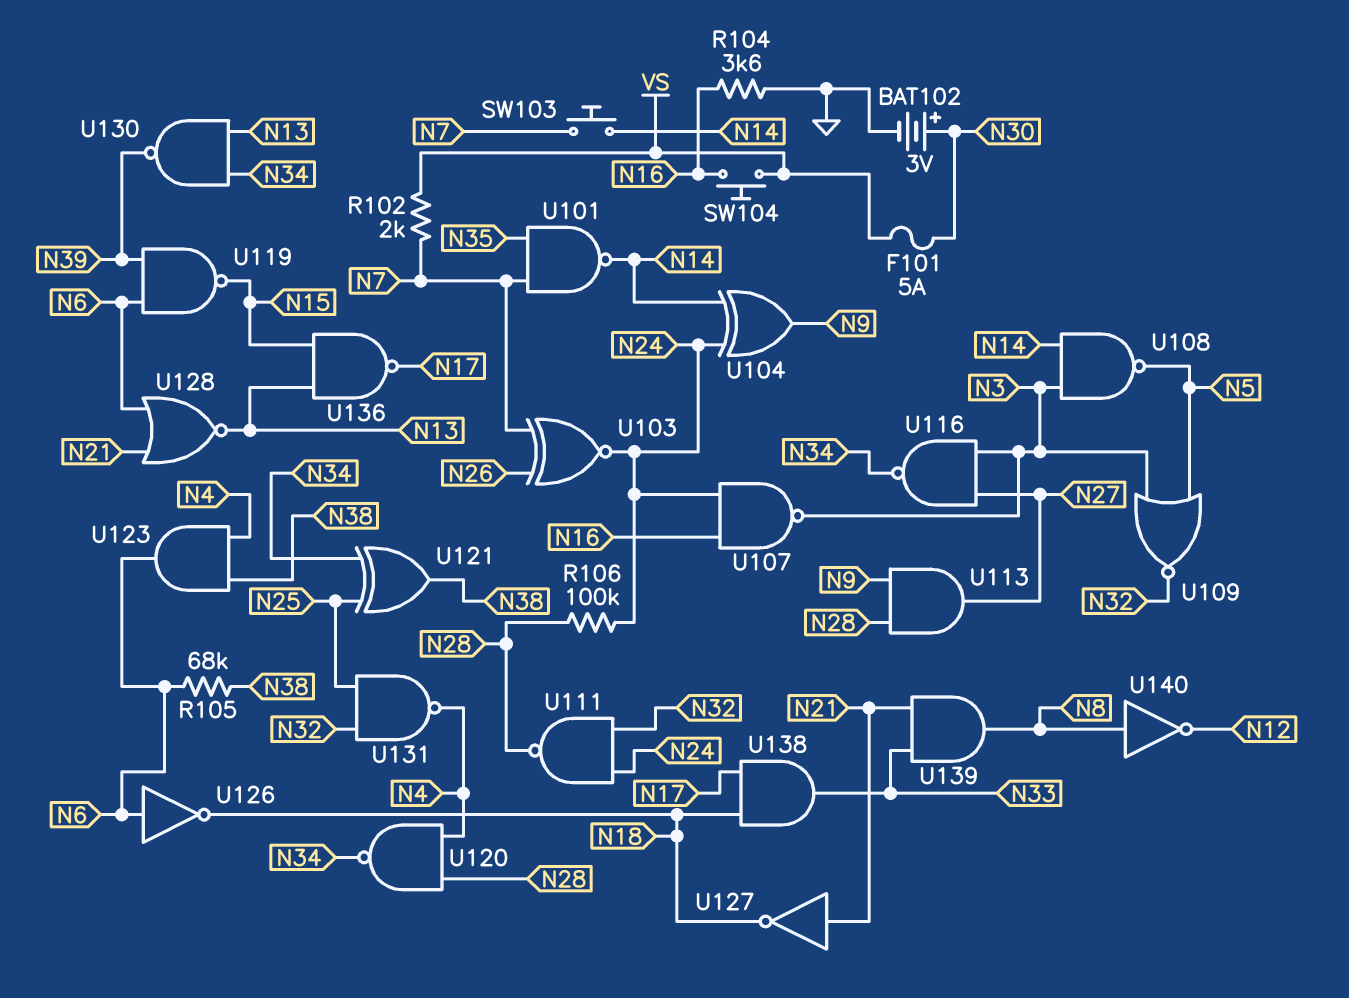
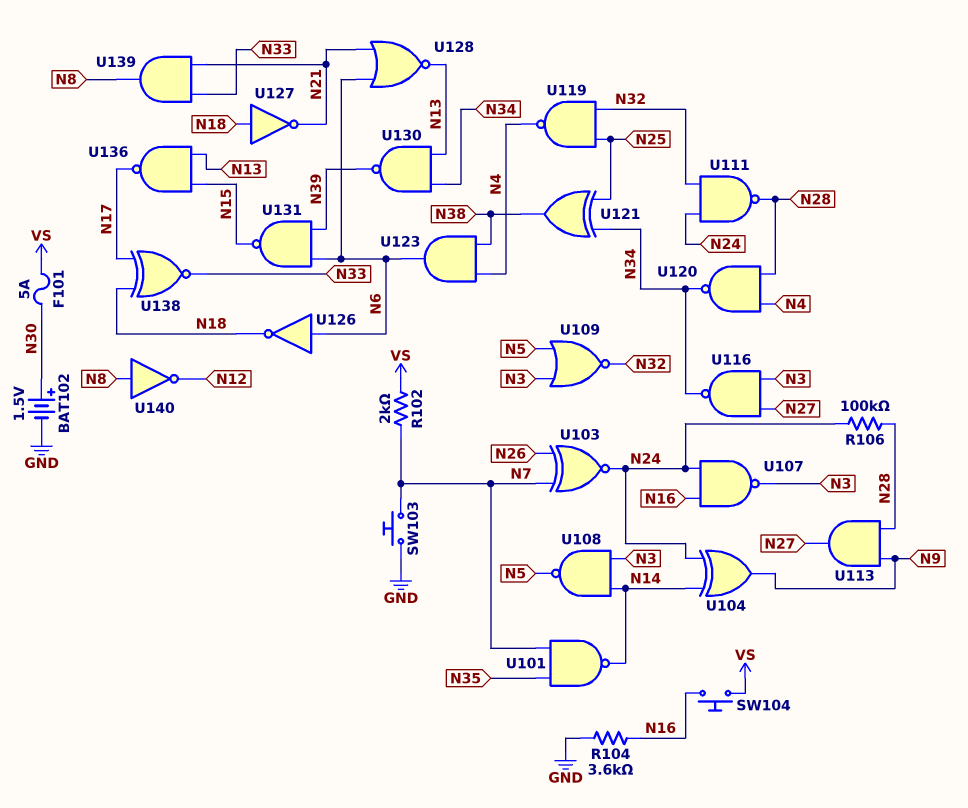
BAT102: 3V (plus N30, minus GND) -> 1.5V (plus N30, minus GND)
R105: 68k (N6, N38) -> none
SW103: button (N7, N14) -> button (GND, N7)
U119: NAND (in N6, in N39, out N15) -> NAND (in N25, in N32, out N4)
U127: NOT (in N21, out N18) -> NOT (in N18, out N21)
U131: NAND (in N25, in N32, out N4) -> NAND (in N6, in N39, out N15)
U138: AND (in N17, in N18, out N33) -> XNOR (in N17, in N18, out N33)

